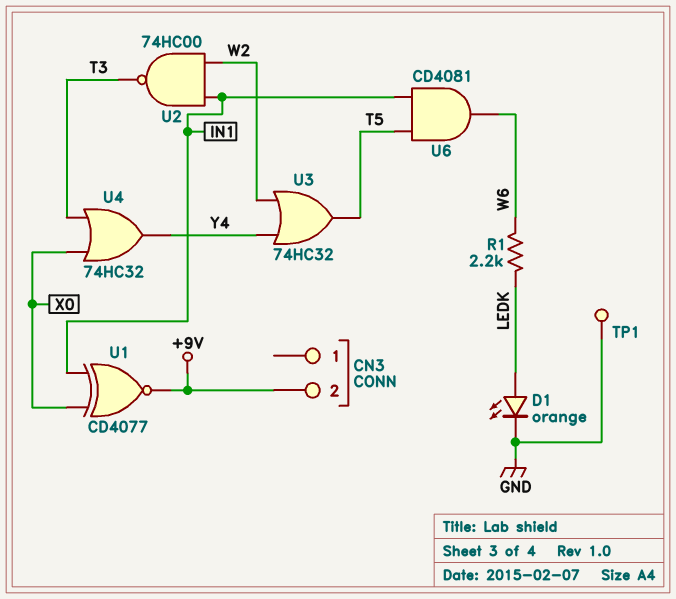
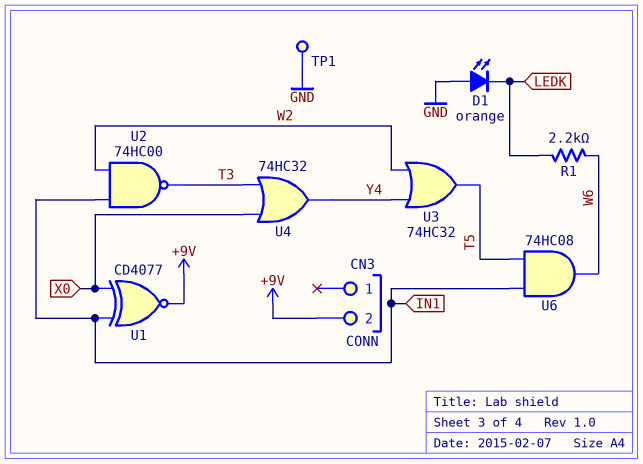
D1: LED orange (A LEDK, K GND) -> LED orange (A GND, K LEDK)
U6: AND CD4081 (in IN1, in T5, out W6) -> AND 74HC08 (in IN1, in T5, out W6)

